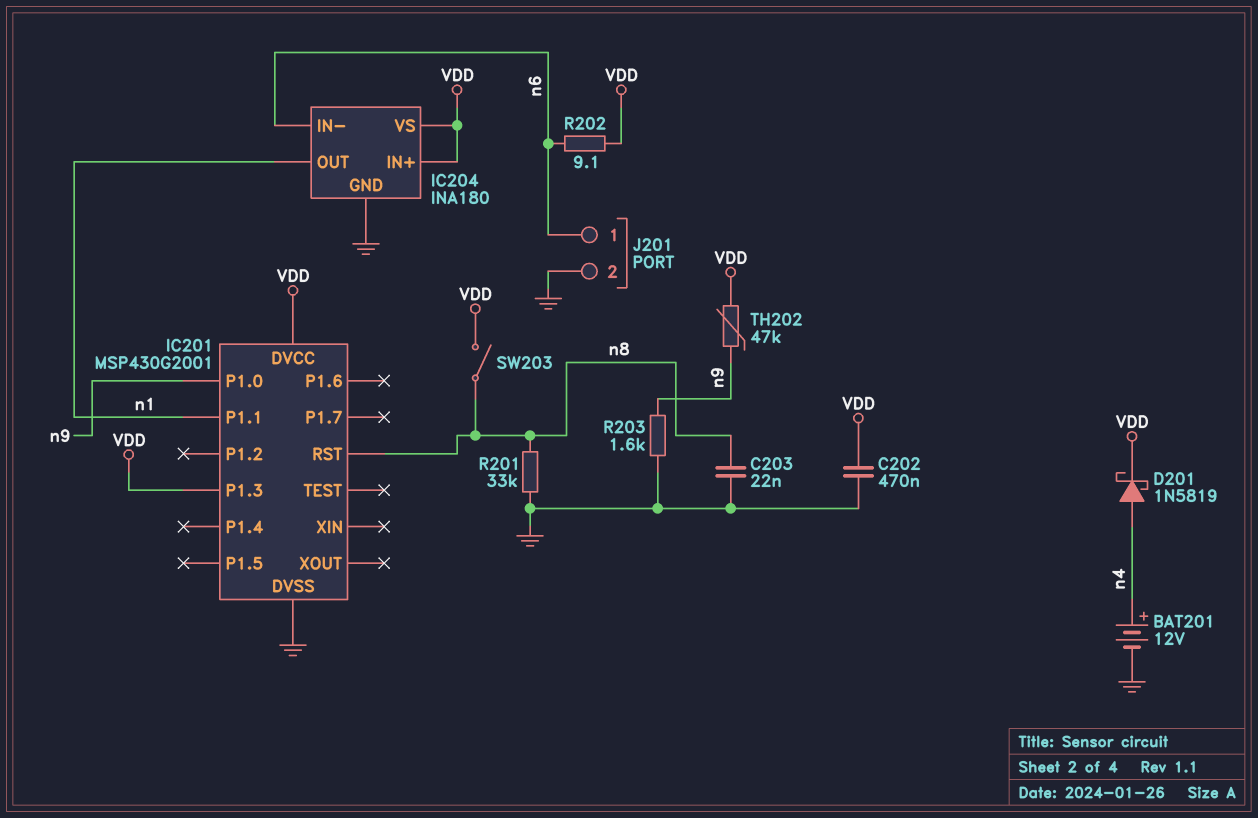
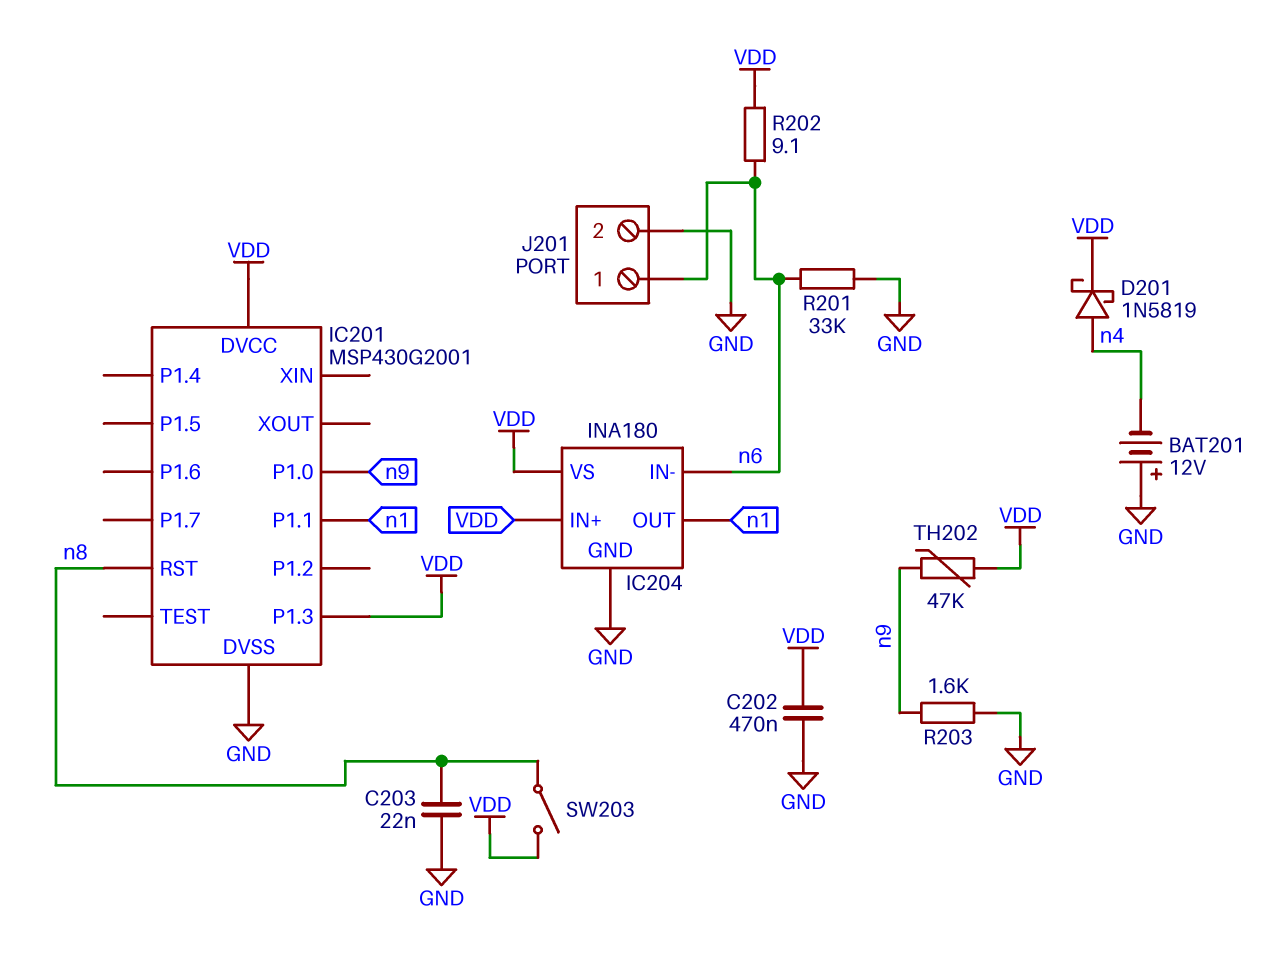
BAT201: 12V (plus n4, minus GND) -> 12V (plus GND, minus n4)
R201: 33k (GND, n8) -> 33k (GND, n6)

